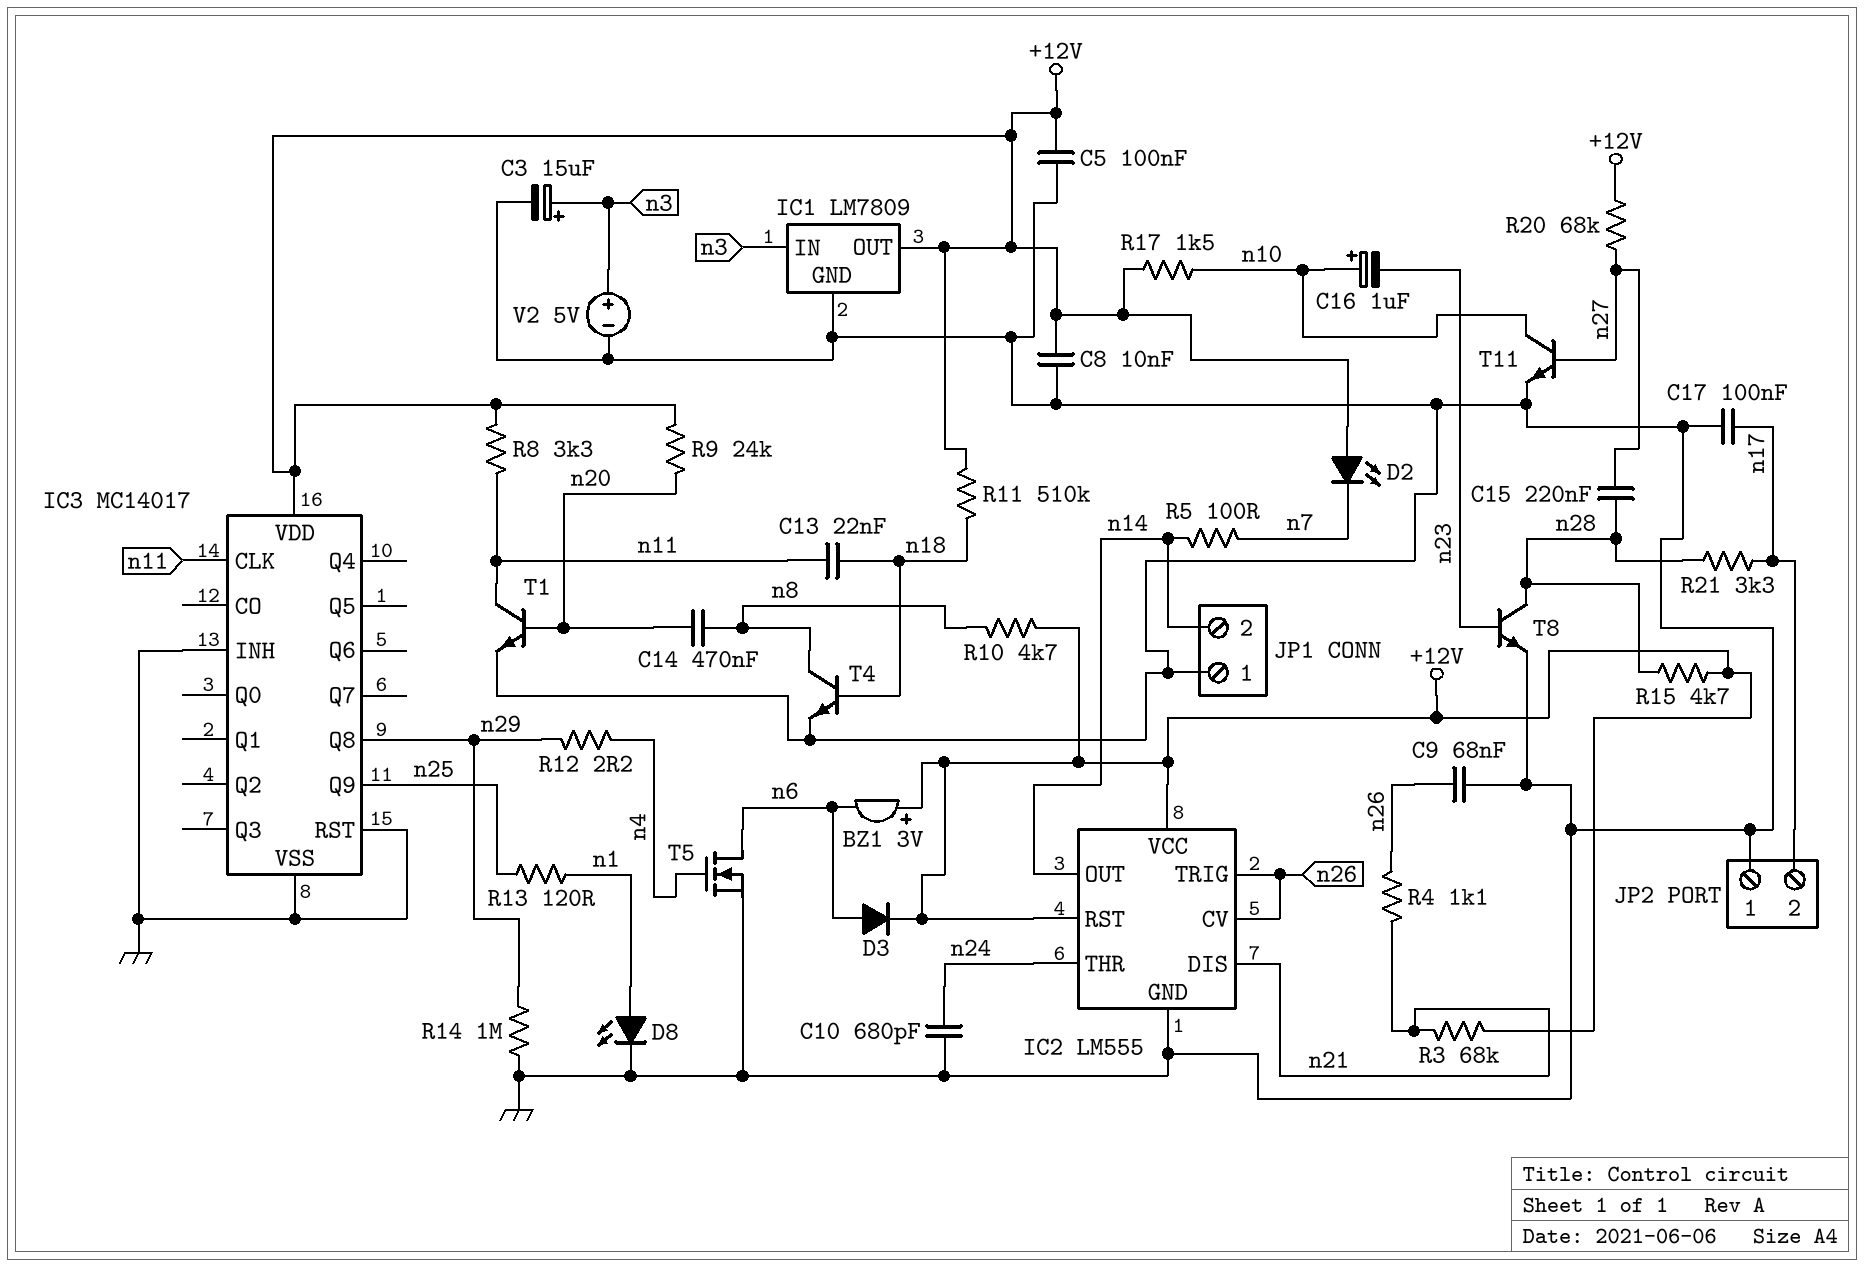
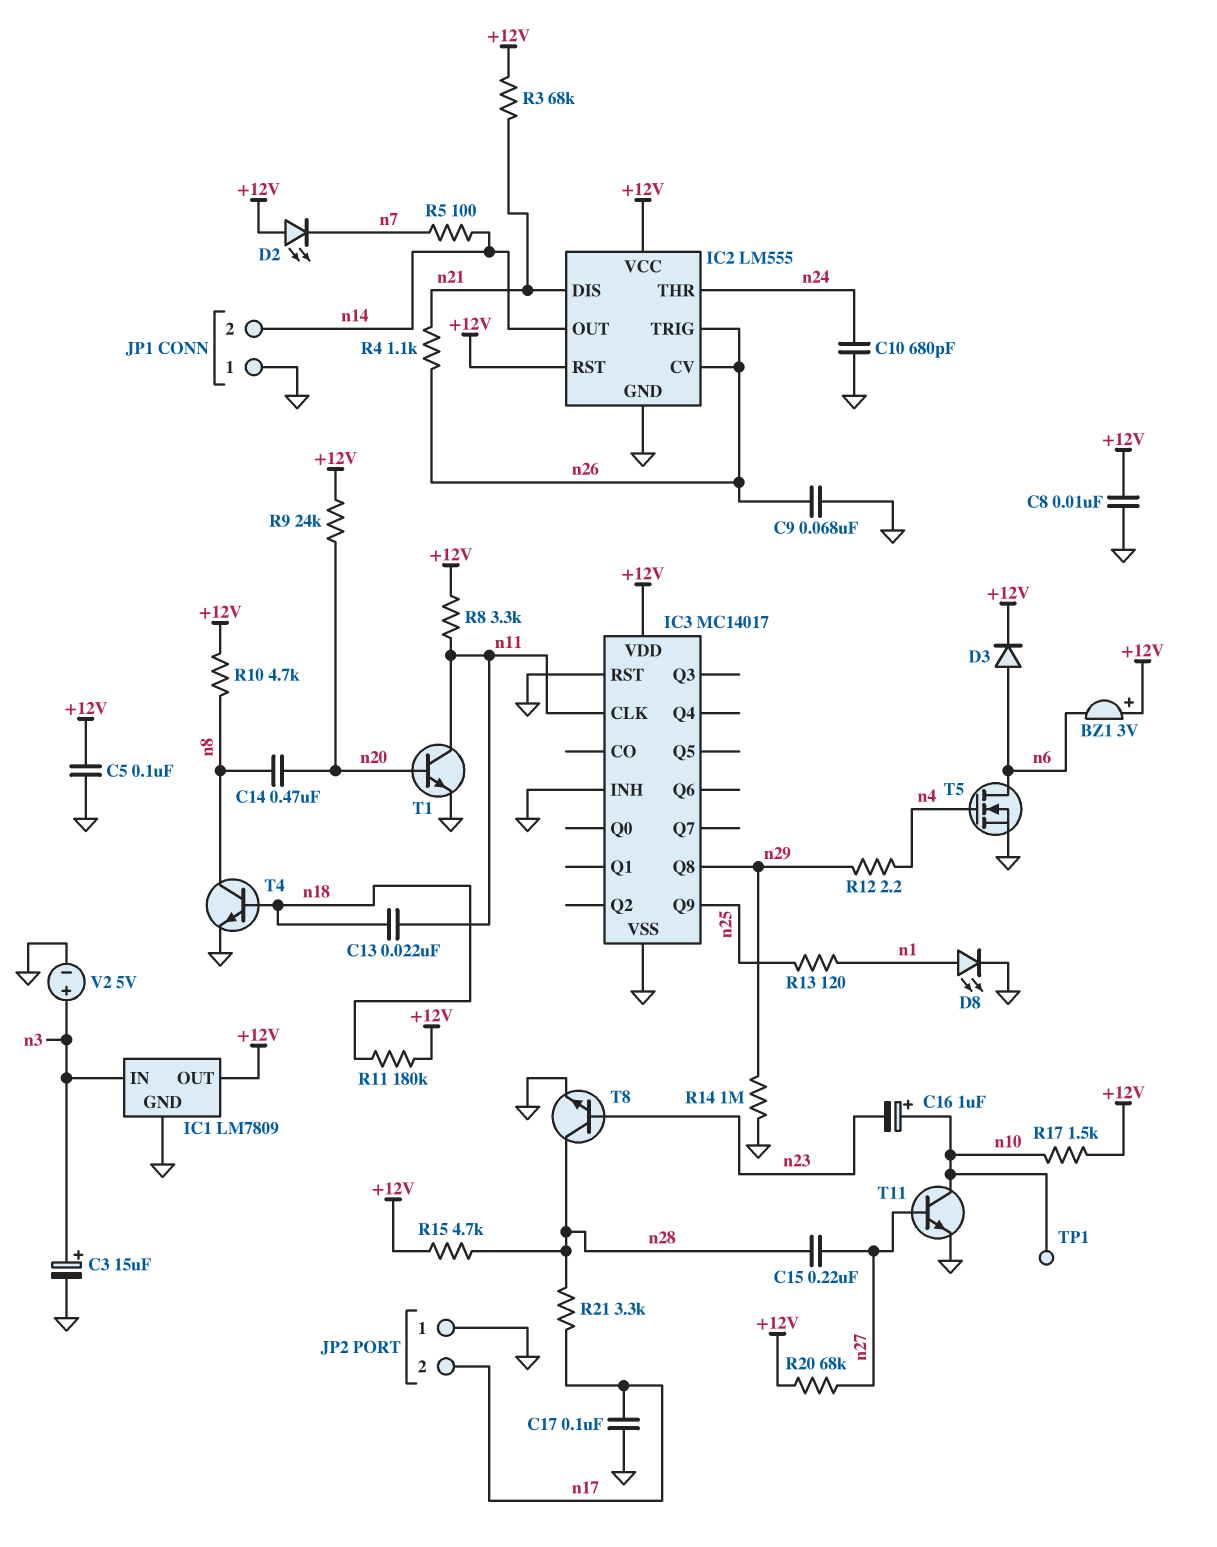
R11: 510k (+12V, n18) -> 180k (+12V, n18)
TP1: none -> test point (n10)

